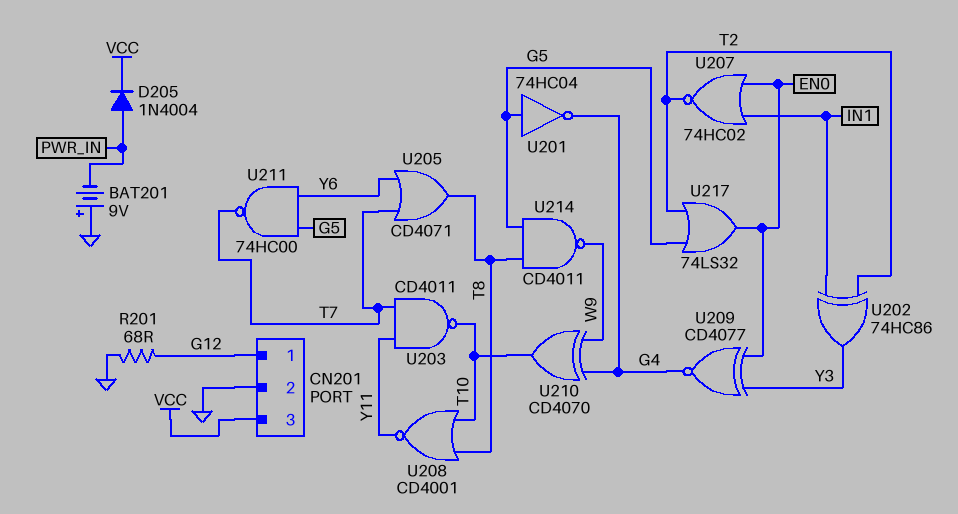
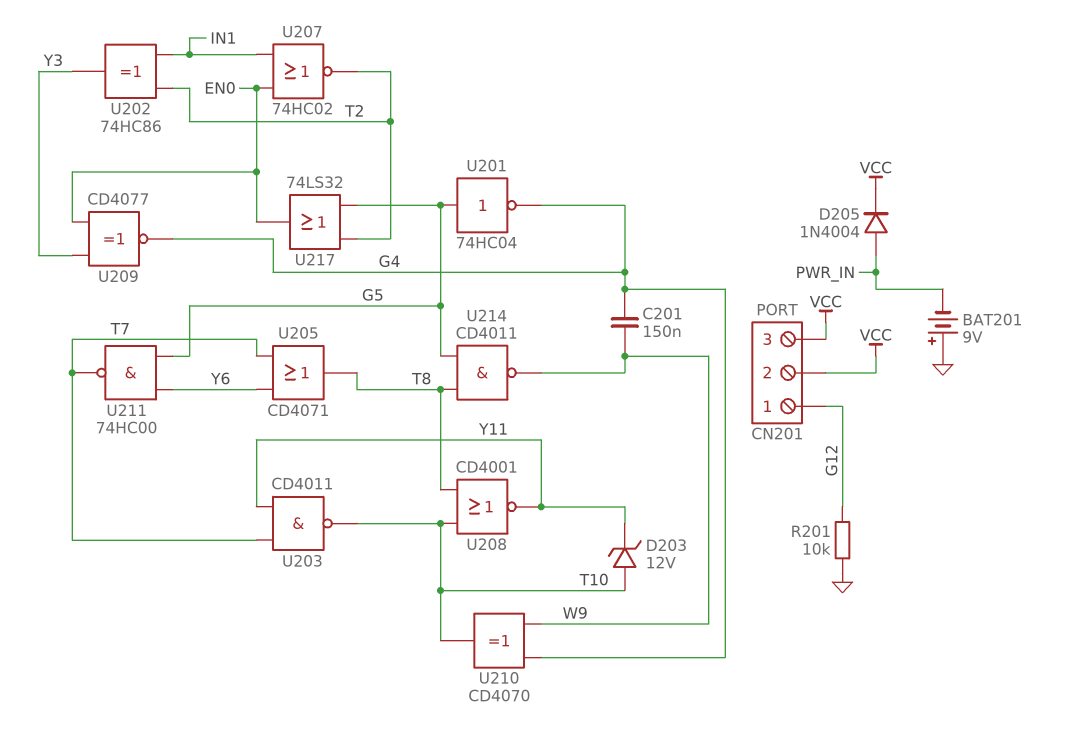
C201: none -> 150nF (G4, W9)
CN201 pin 2: GND -> VCC
D203: none -> zener 12V (A T10, K Y11)
R201: 68 (G12, GND) -> 10k (G12, GND)

